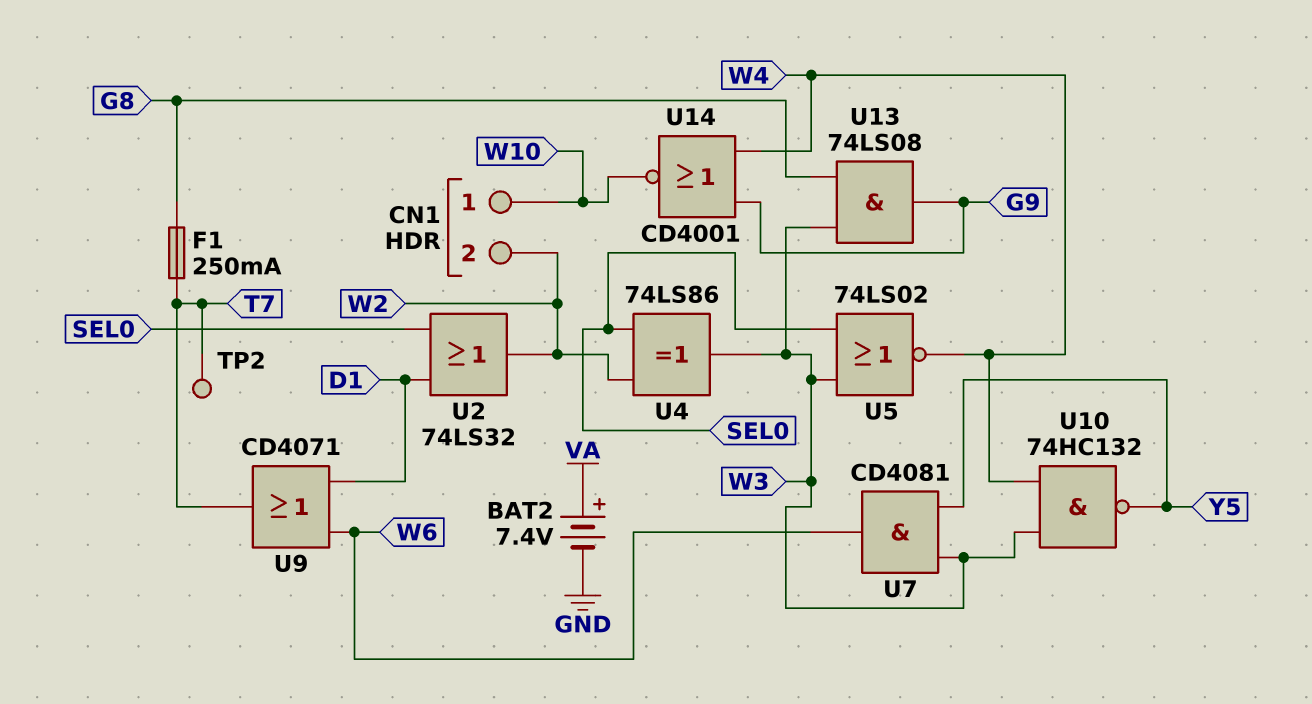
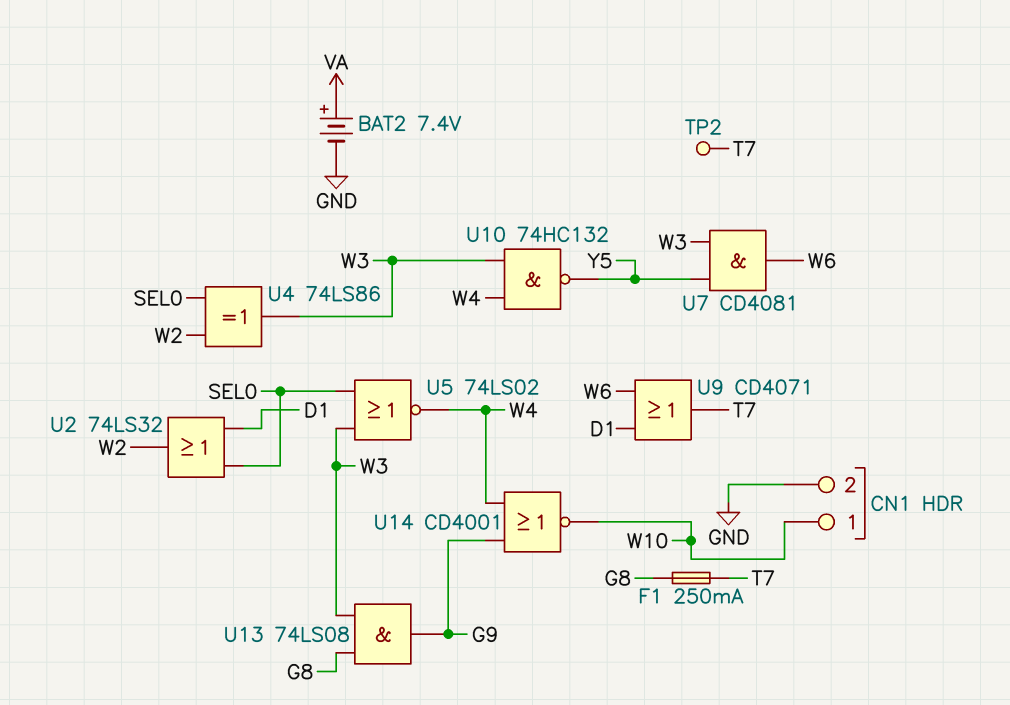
CN1 pin 2: W2 -> GND

